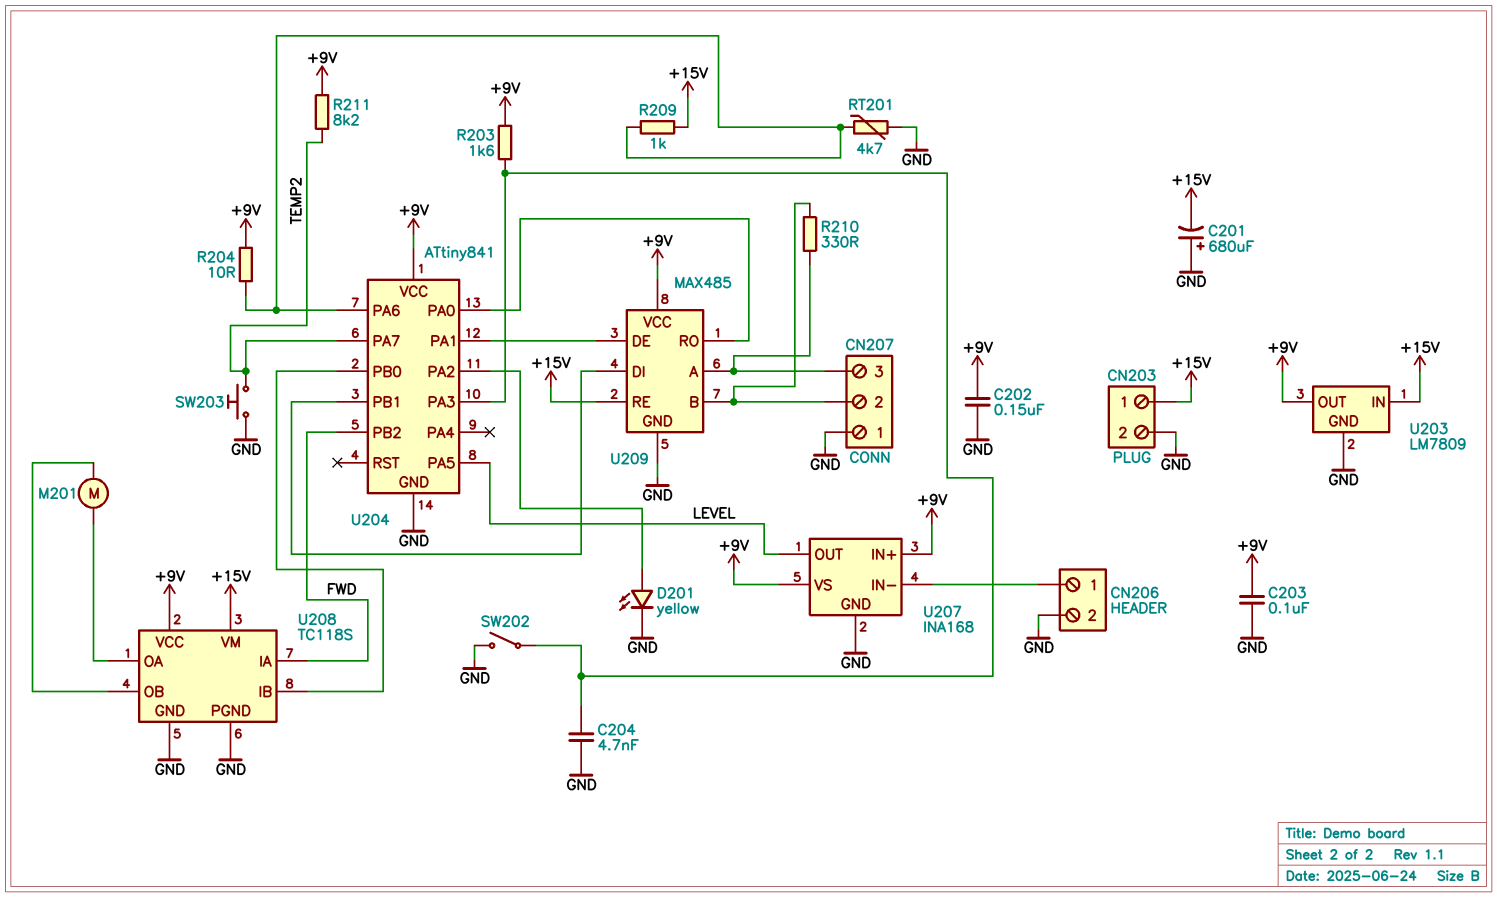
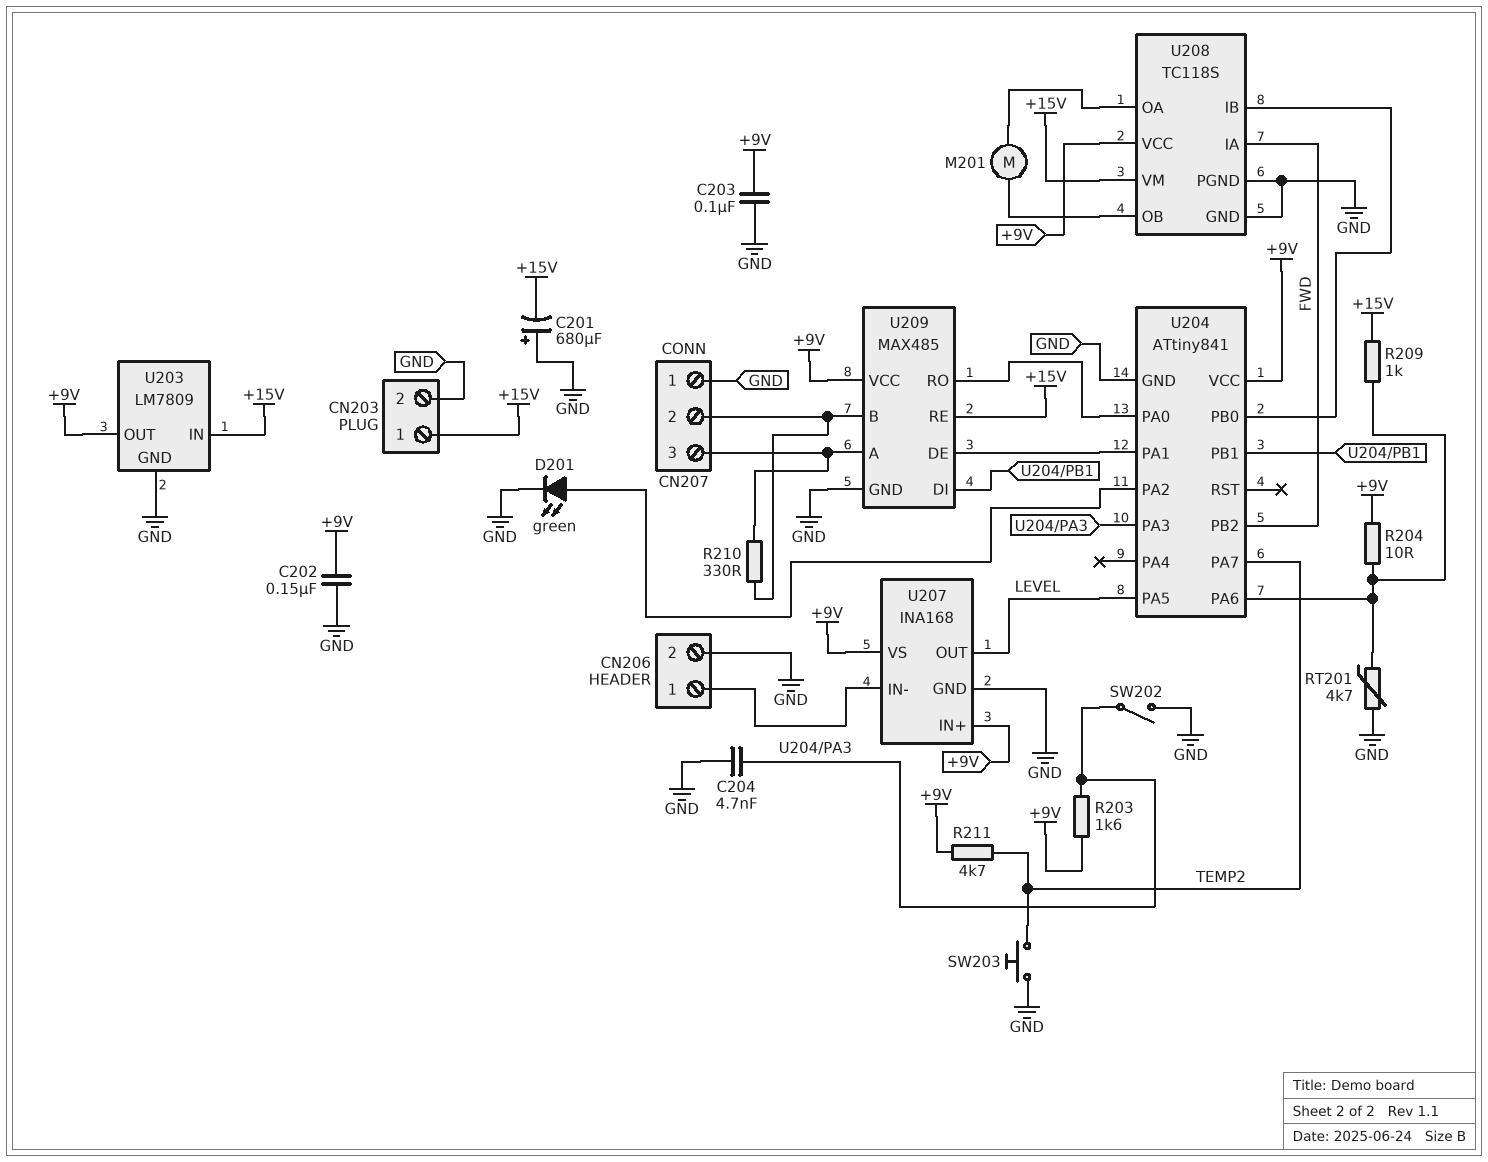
D201: LED yellow (A U204/PA2, K GND) -> LED green (A U204/PA2, K GND)
R211: 8.2k (+9V, TEMP2) -> 4.7k (+9V, TEMP2)

